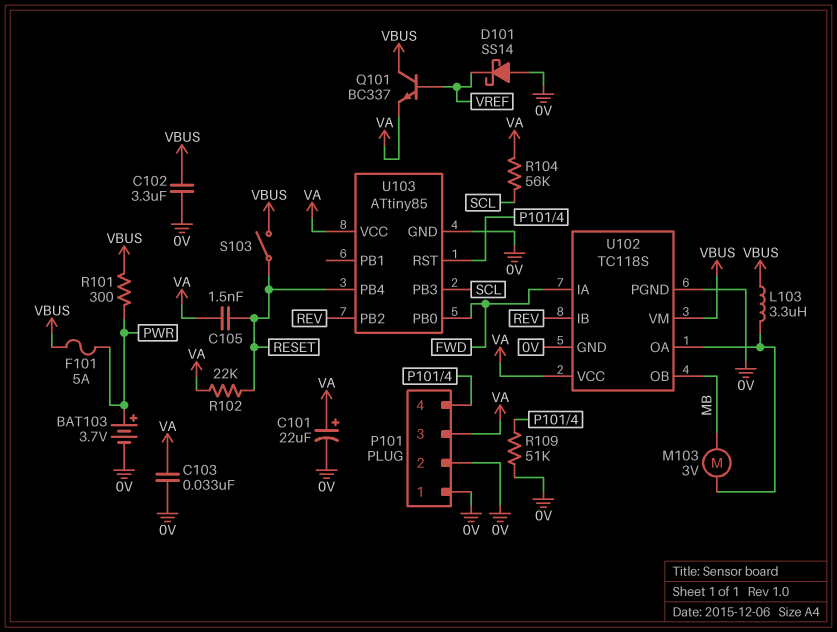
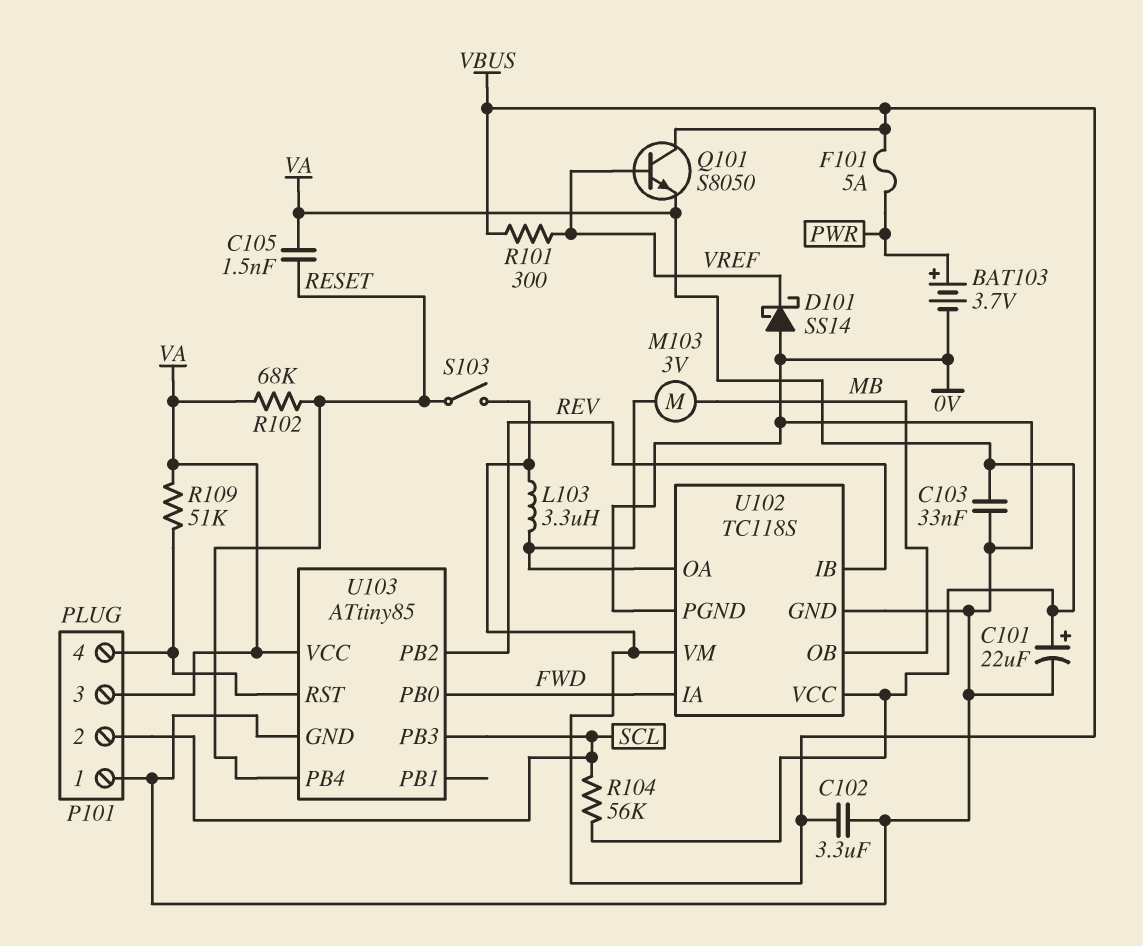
P101 pin 2: 0V -> SCL
Q101: NPN BC337 (B VREF, C VBUS, E VA) -> NPN S8050 (B VREF, C VBUS, E VA)
R101: 300 (PWR, VBUS) -> 300 (VBUS, VREF)
R102: 22k (RESET, VA) -> 68k (RESET, VA)
R109: 51k (0V, P101/4) -> 51k (P101/4, VA)

